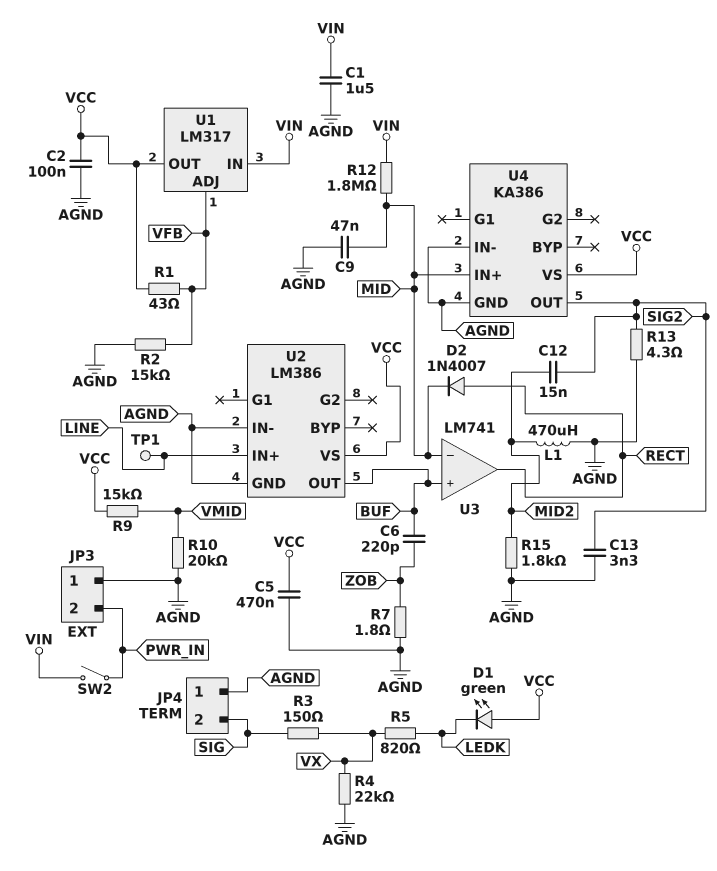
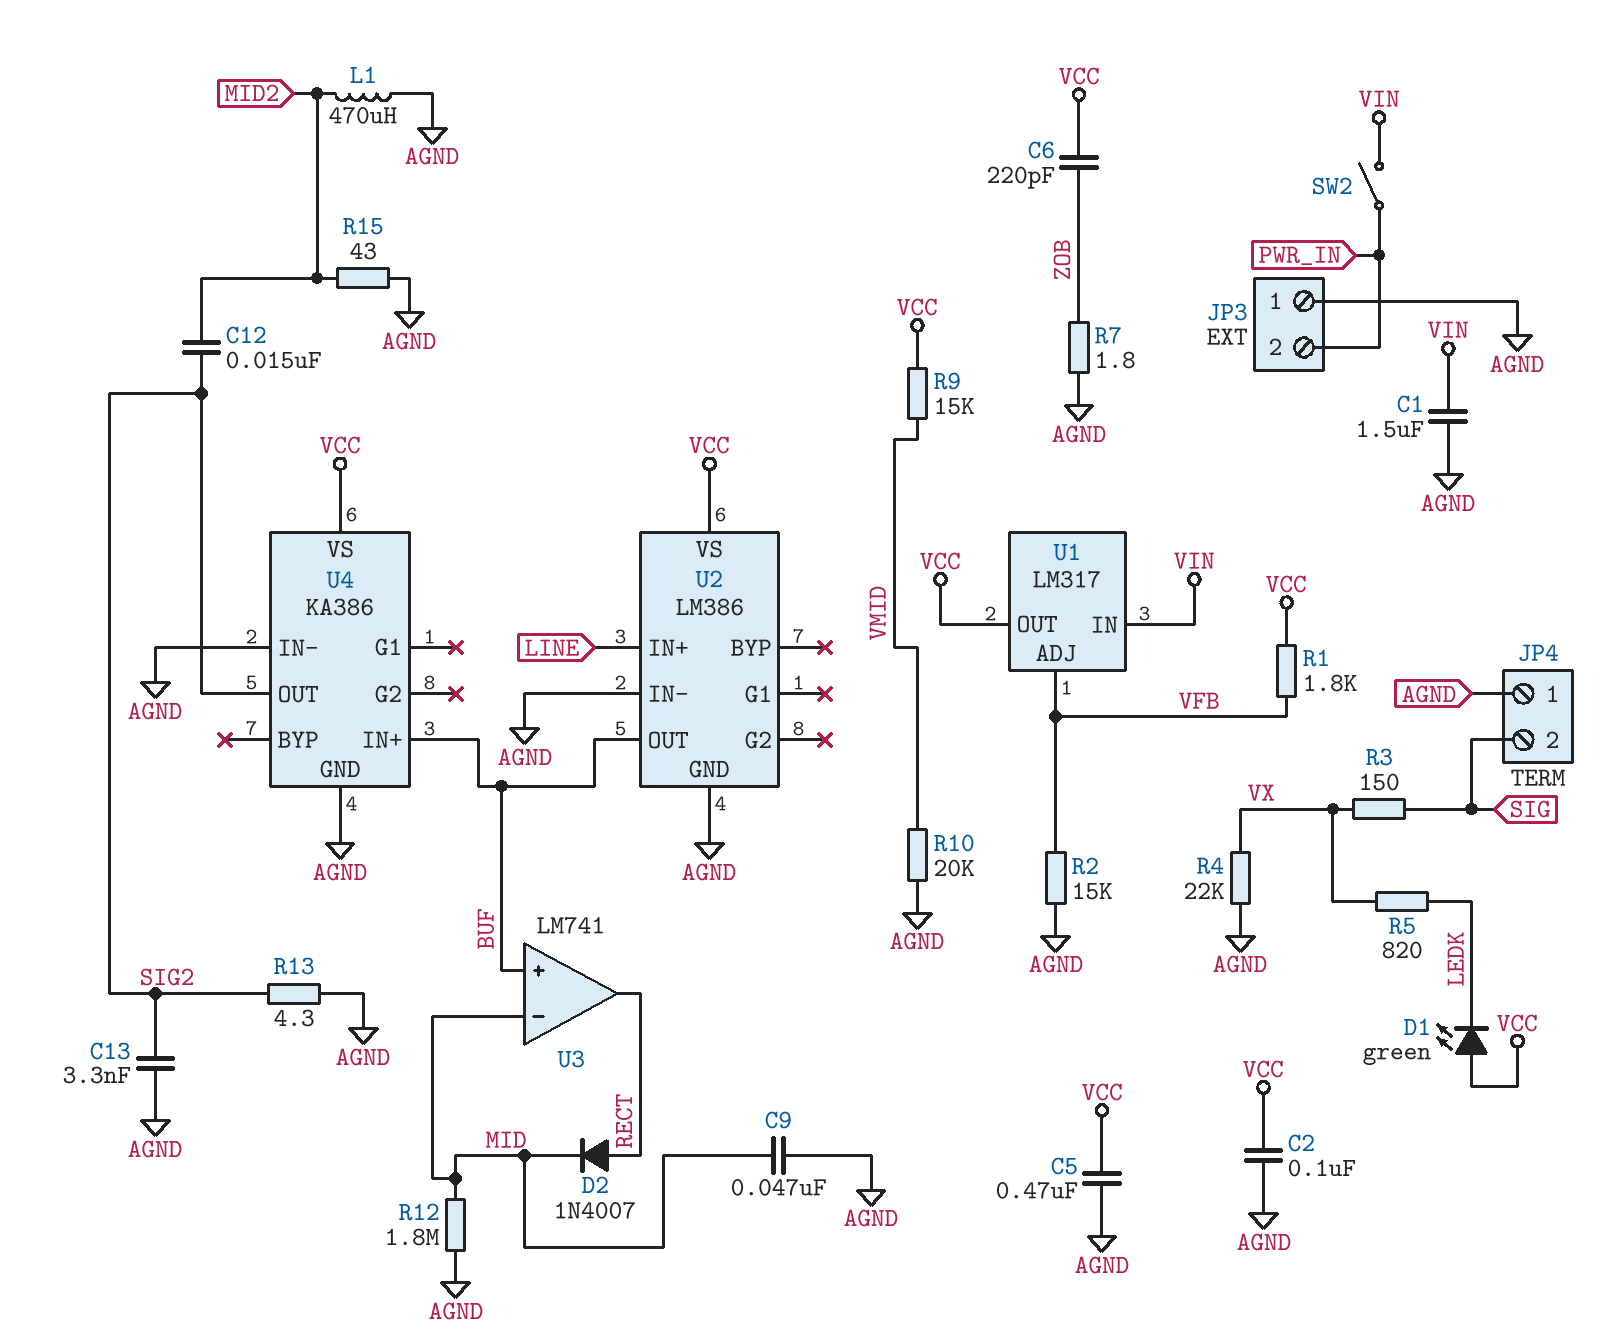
C6: 220pF (BUF, ZOB) -> 220pF (VCC, ZOB)
R1: 43 (VCC, VFB) -> 1.8k (VCC, VFB)
R12: 1.8M (MID, VIN) -> 1.8M (AGND, MID)
R15: 1.8k (AGND, MID2) -> 43 (AGND, MID2)
TP1: test point (LINE) -> none
U4 pin IN+: MID -> BUF

